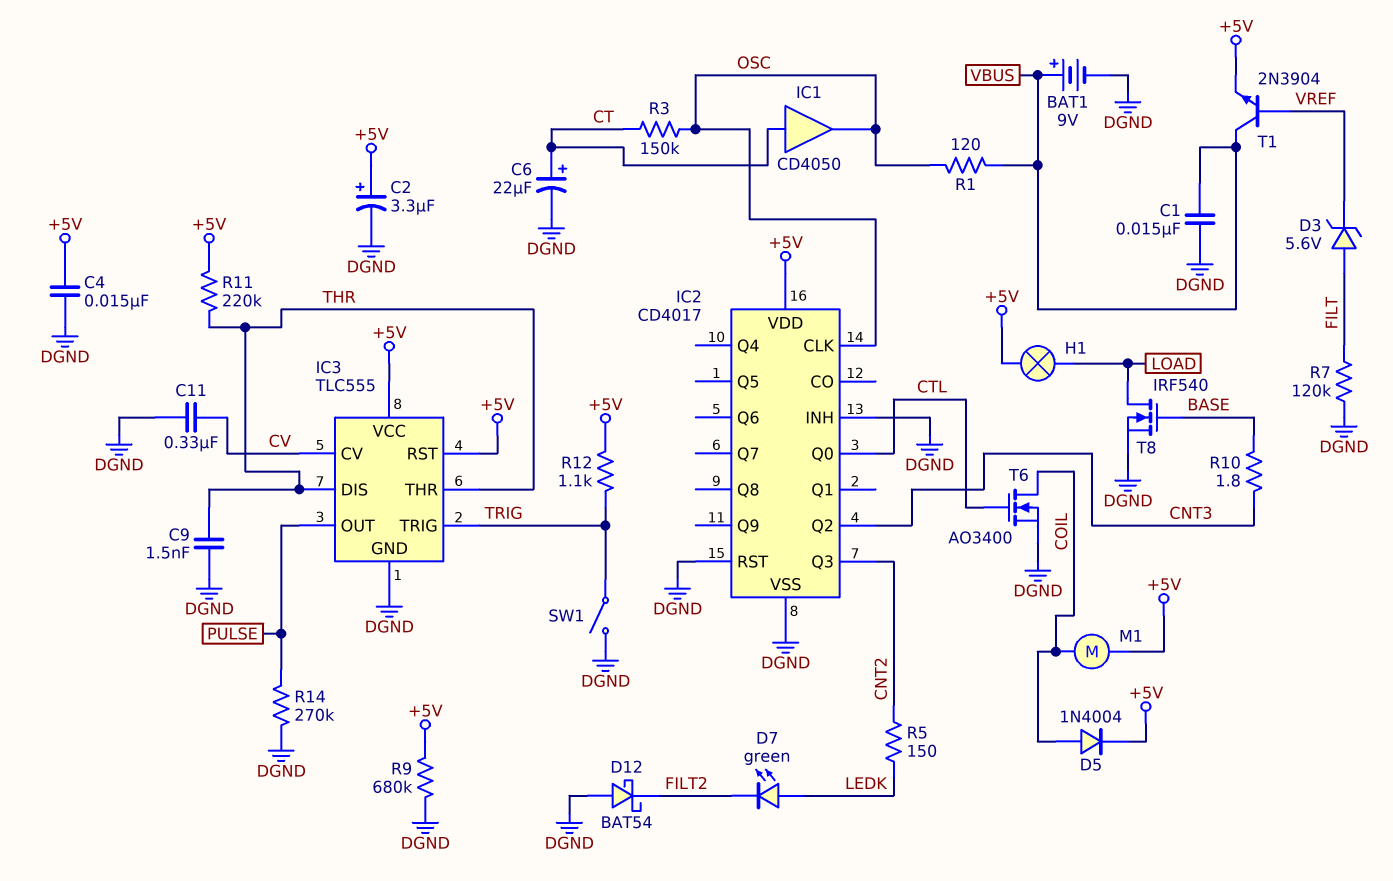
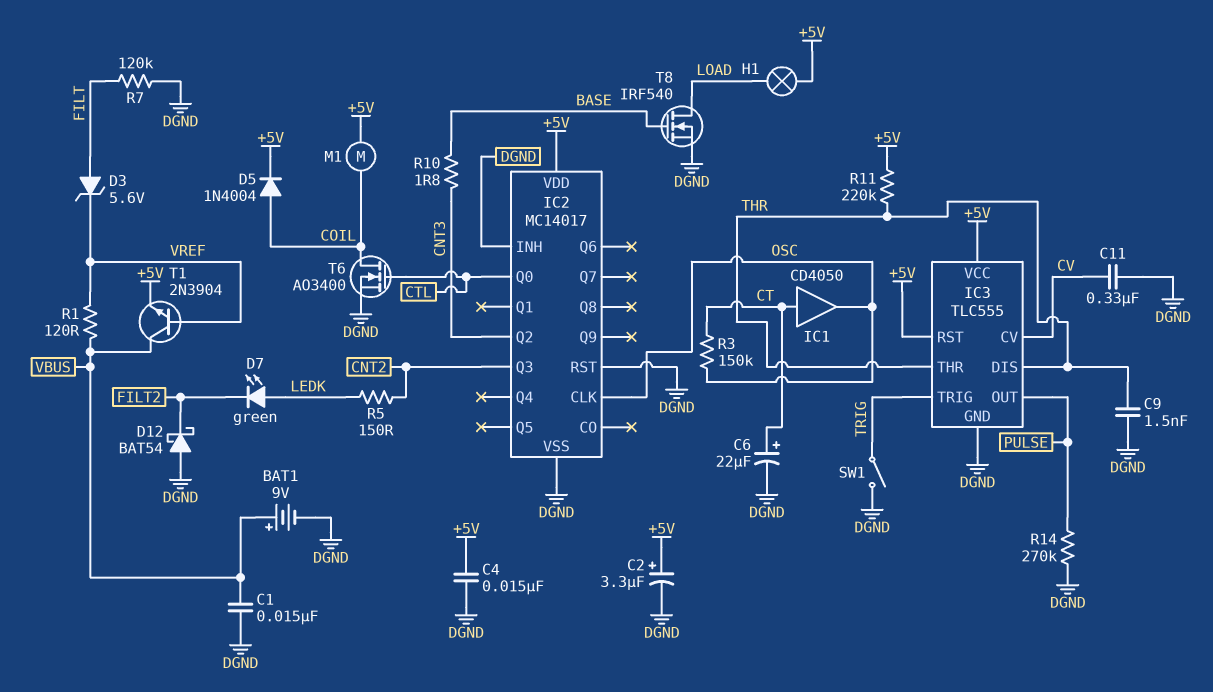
IC2: CD4017 -> MC14017
R1: 120 (OSC, VBUS) -> 120 (VBUS, VREF)
R9: 680k (+5V, DGND) -> none
R12: 1.1k (+5V, TRIG) -> none

